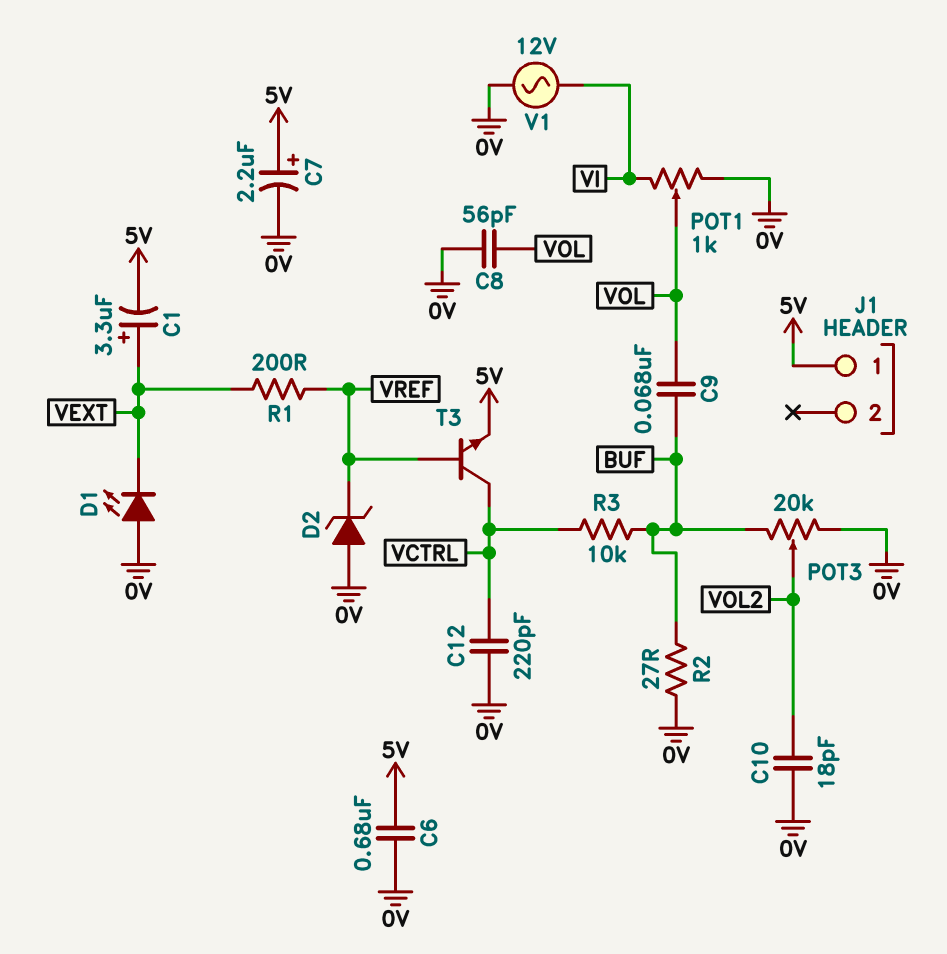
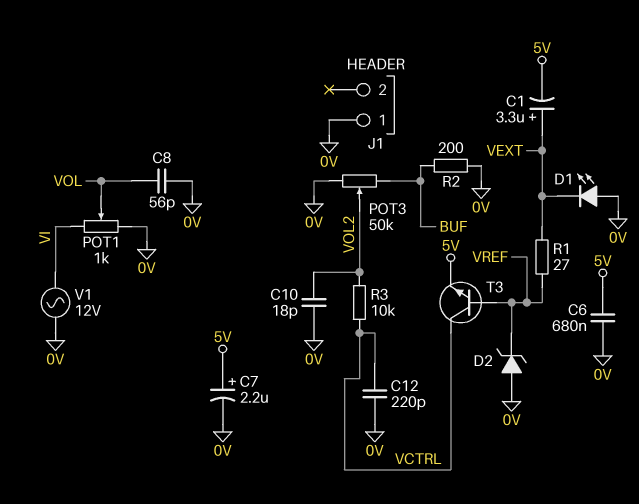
C9: 68nF (BUF, VOL) -> none
J1 pin 1: 5V -> 0V
POT3: 20k (0V, BUF, wiper VOL2) -> 50k (0V, BUF, wiper VOL2)
R1: 200 (VEXT, VREF) -> 27 (VEXT, VREF)
R2: 27 (0V, BUF) -> 200 (0V, BUF)
R3: 10k (BUF, VCTRL) -> 10k (VCTRL, VOL2)

